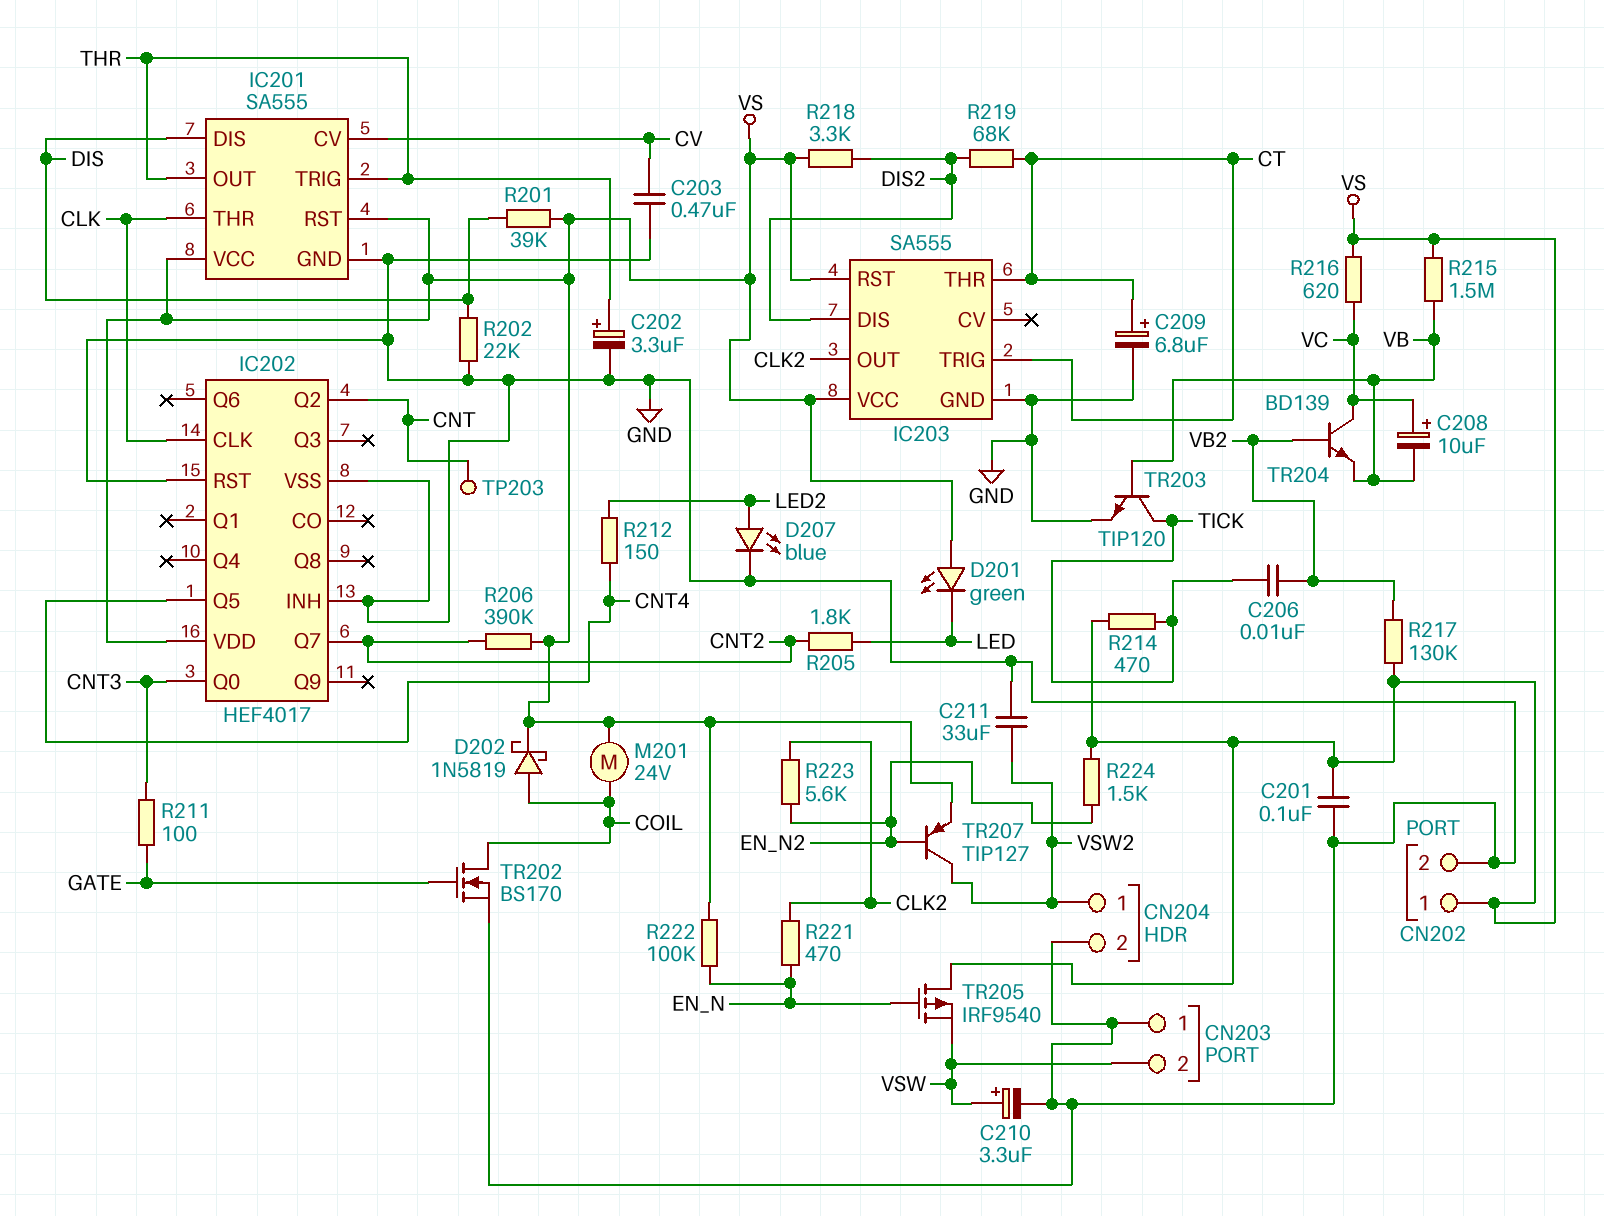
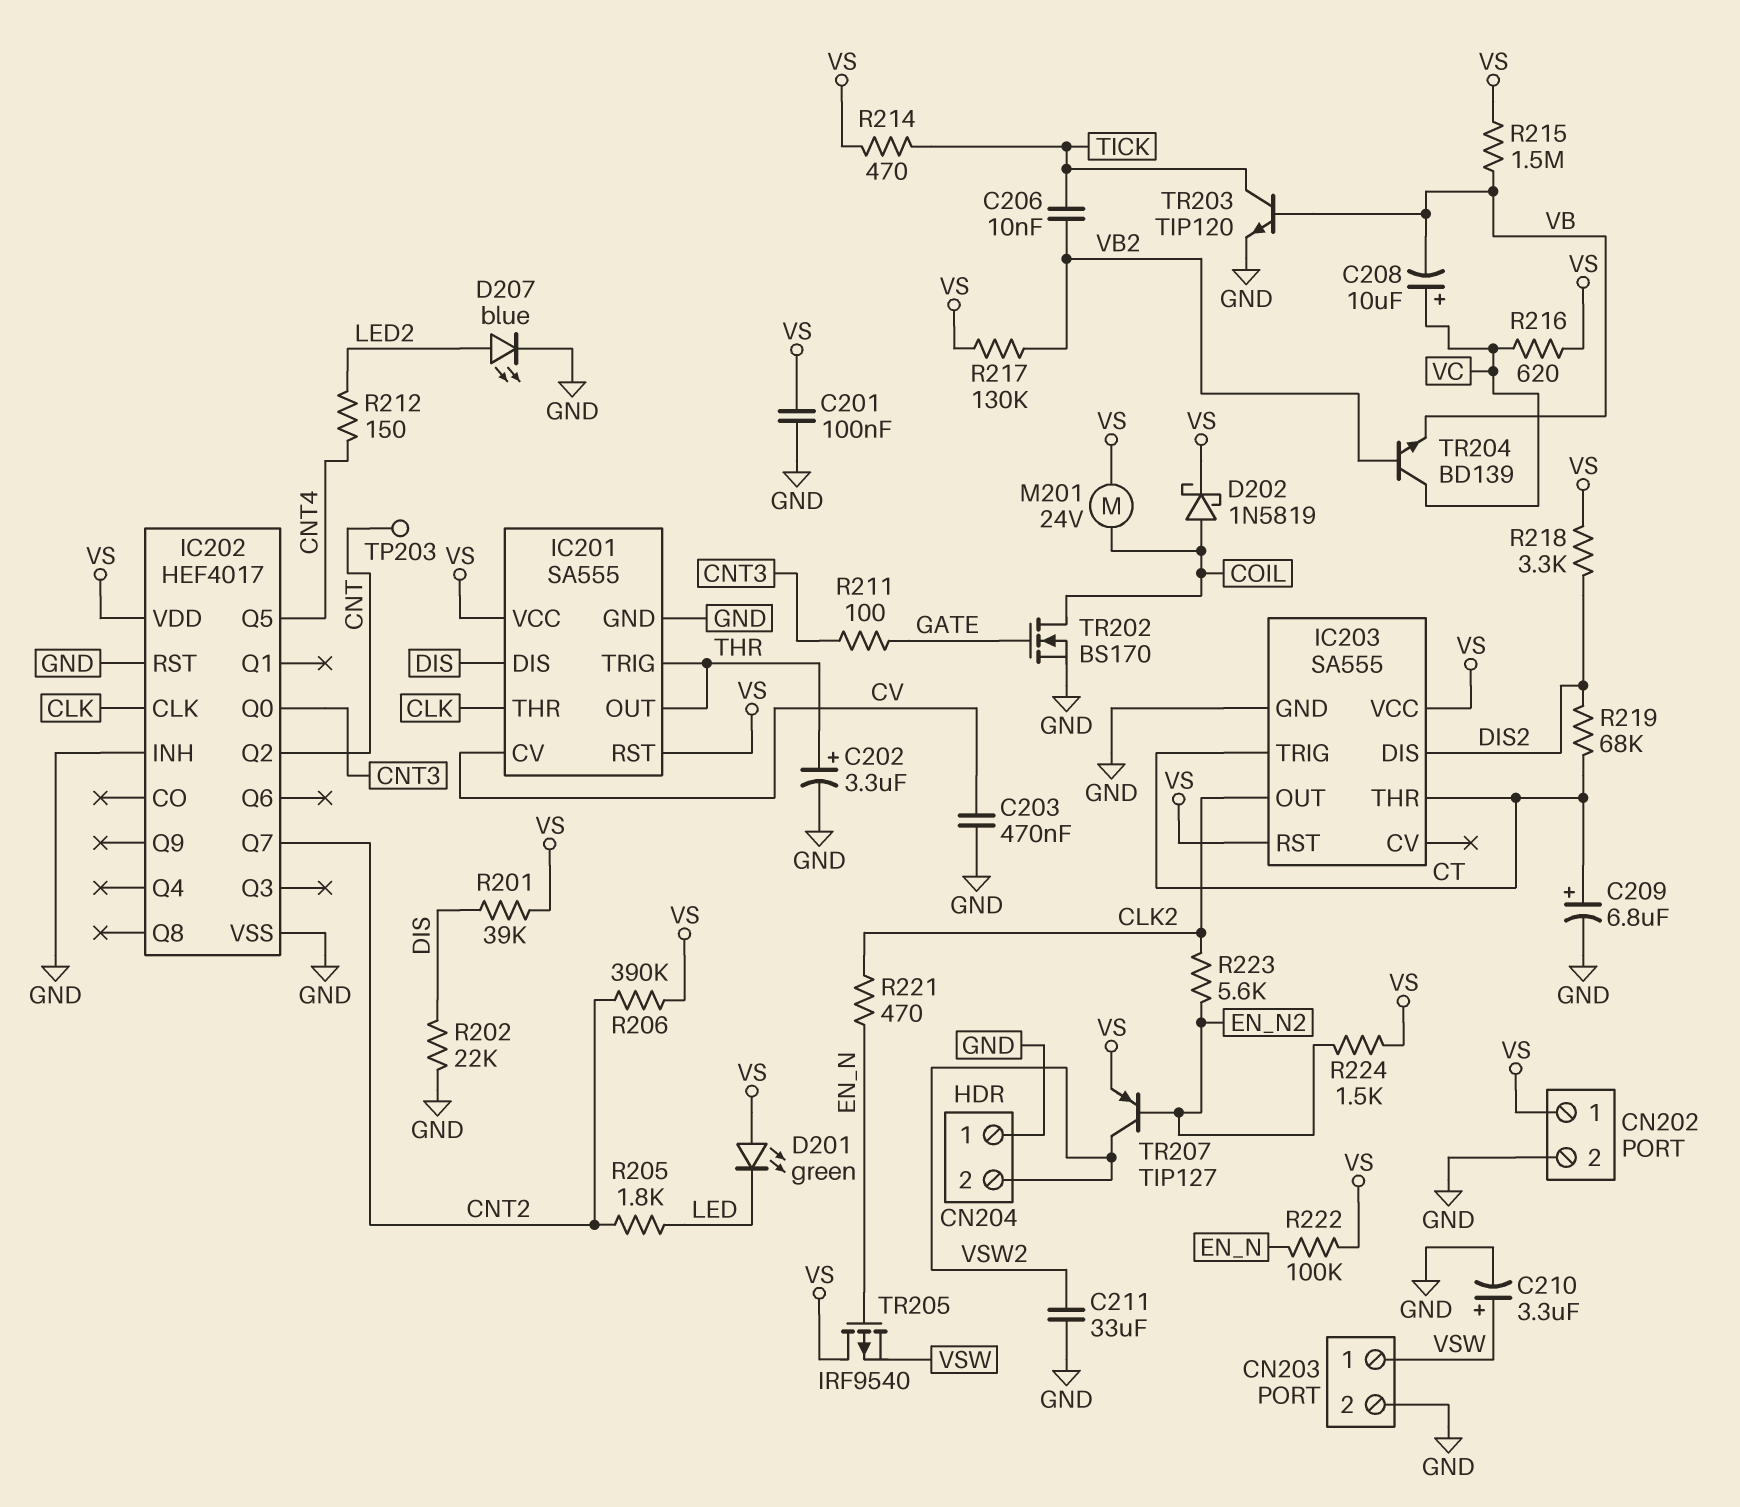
CN203 pin 1: GND -> VSW
CN203 pin 2: VSW -> GND
CN204 pin 1: VSW2 -> GND
CN204 pin 2: GND -> VSW2

